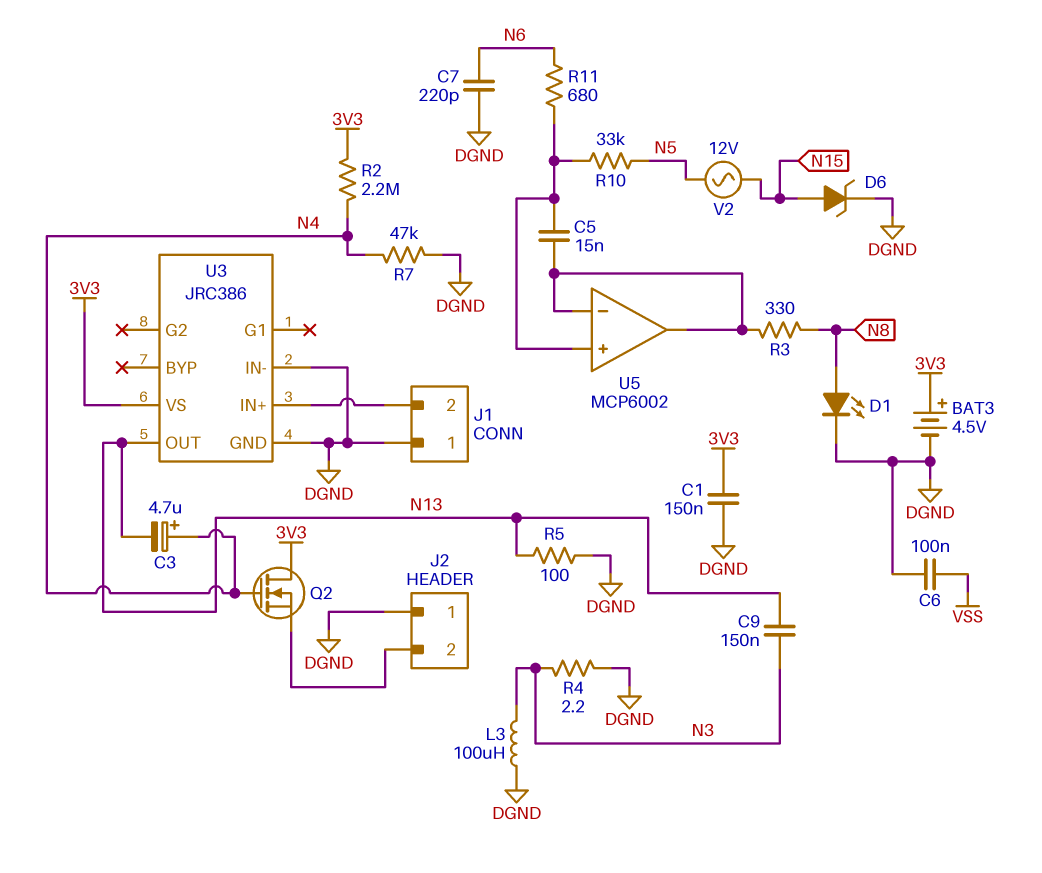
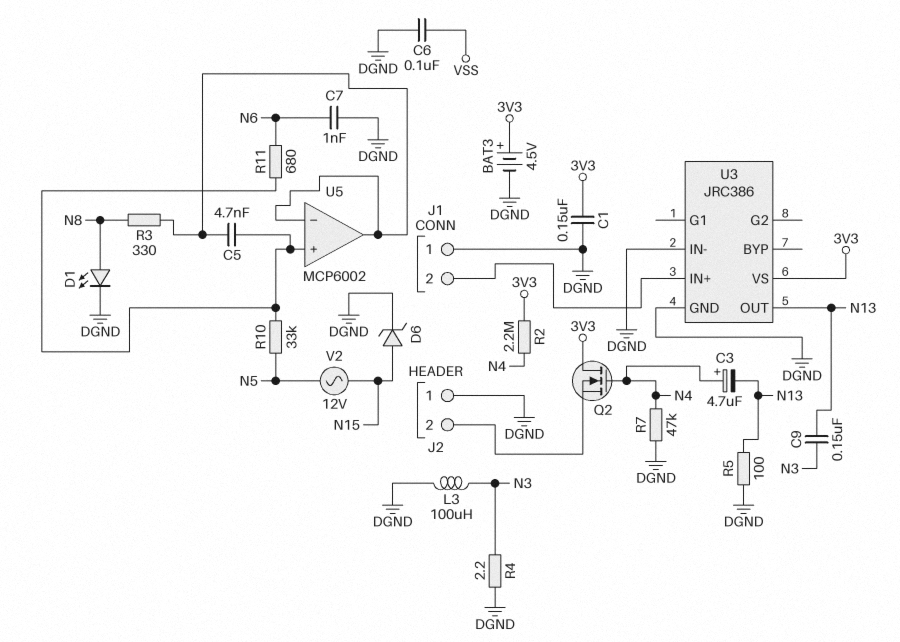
C5: 15nF (U5/in+, U5/in-) -> 4.7nF (U5/in+, U5/in-)
C7: 220pF (DGND, N6) -> 1nF (DGND, N6)

